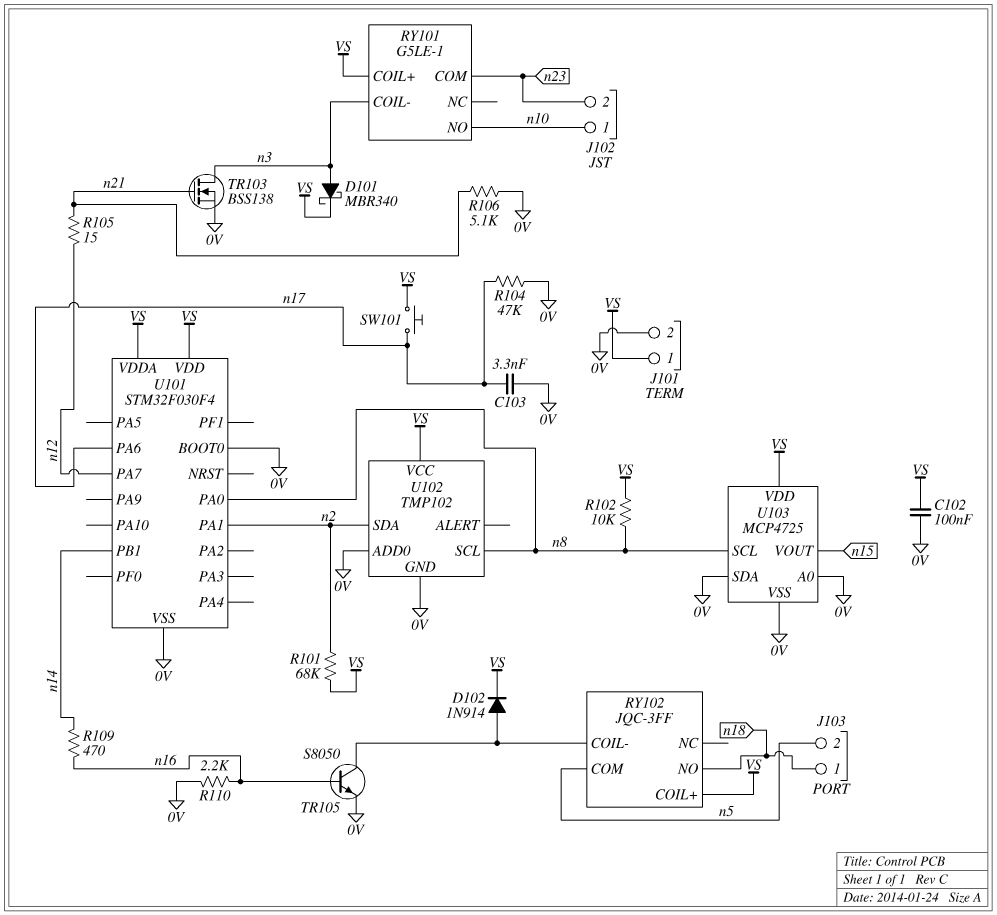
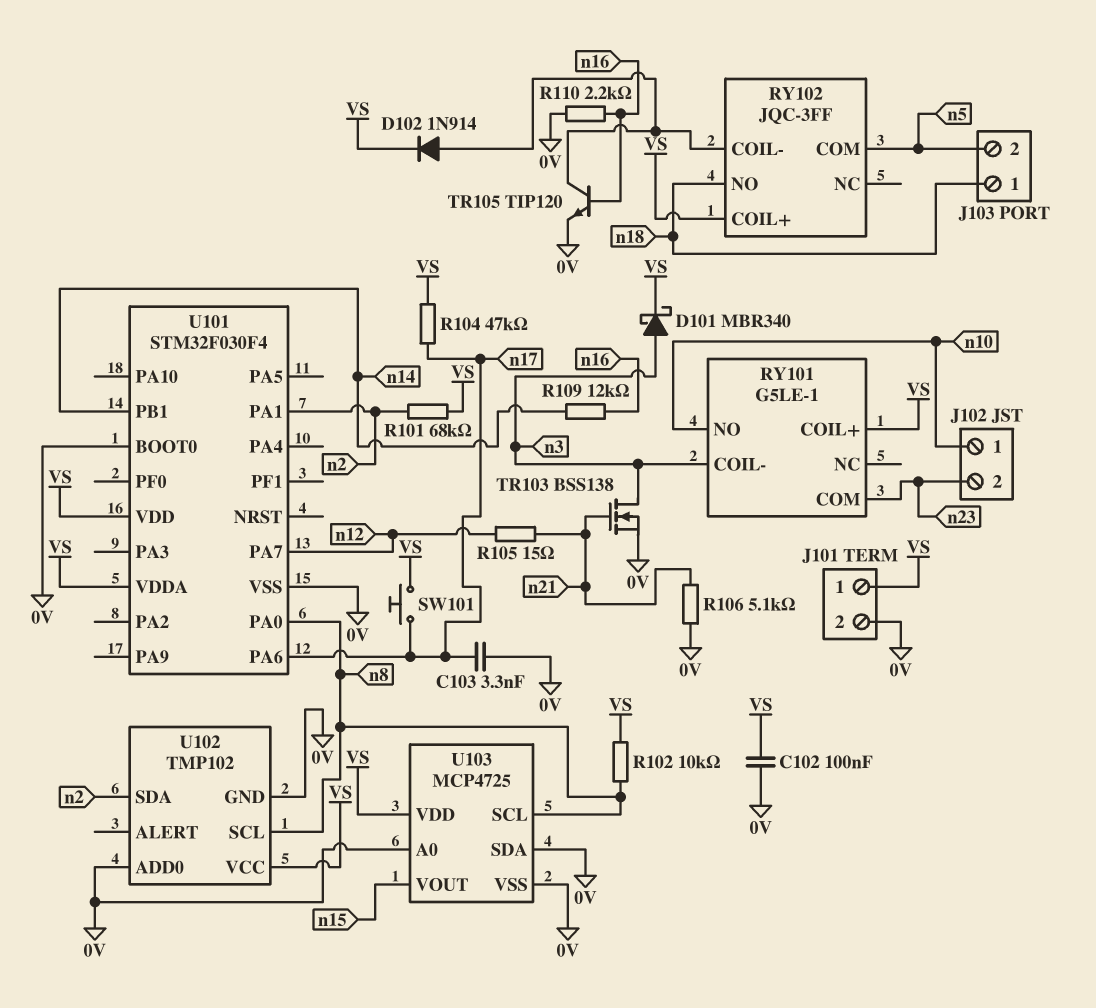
R104: 47k (0V, n17) -> 47k (VS, n17)
R109: 470 (n14, n16) -> 12k (n14, n16)
TR105: NPN S8050 (B n16, C RY102/COIL-, E 0V) -> NPN TIP120 (B n16, C RY102/COIL-, E 0V)

